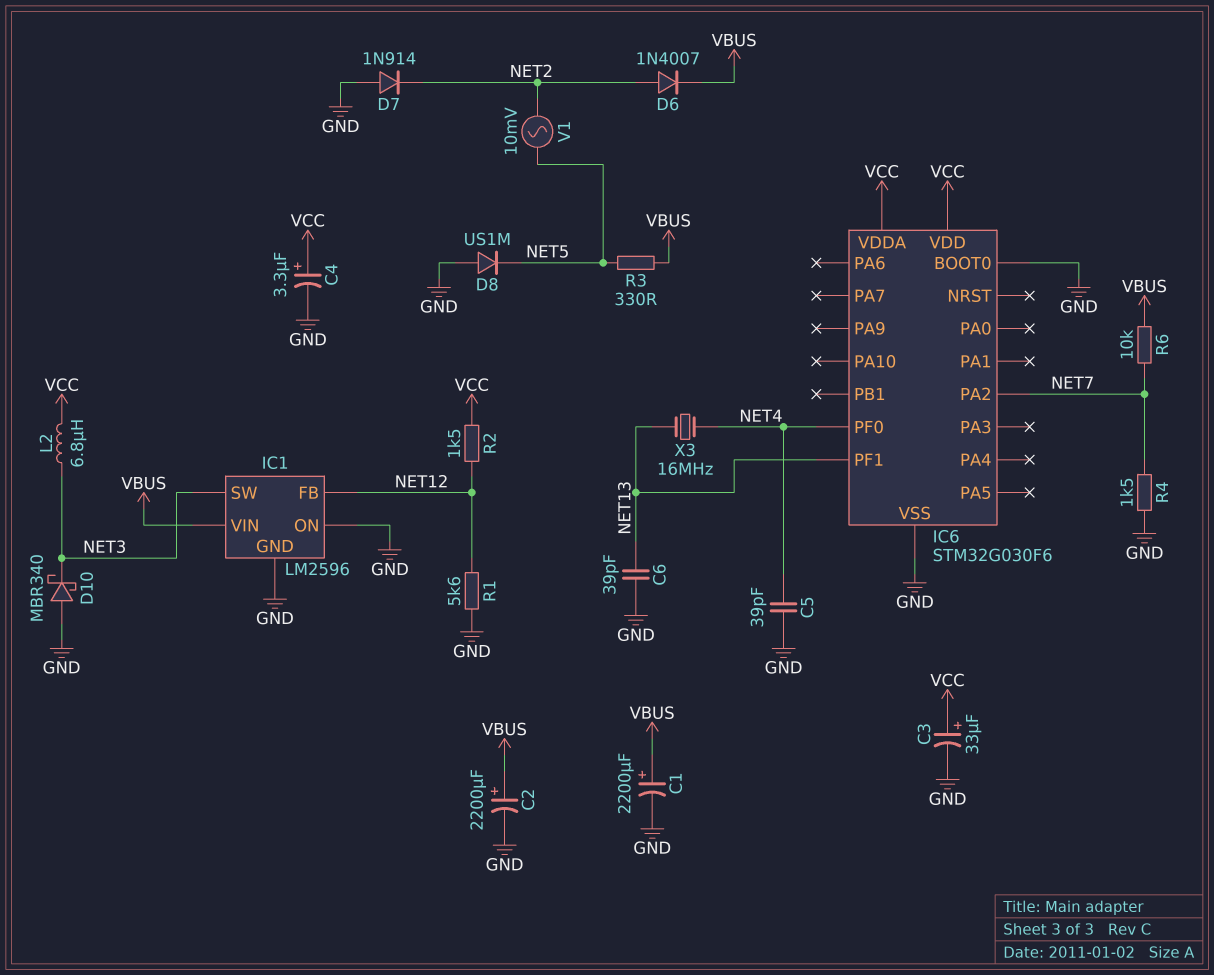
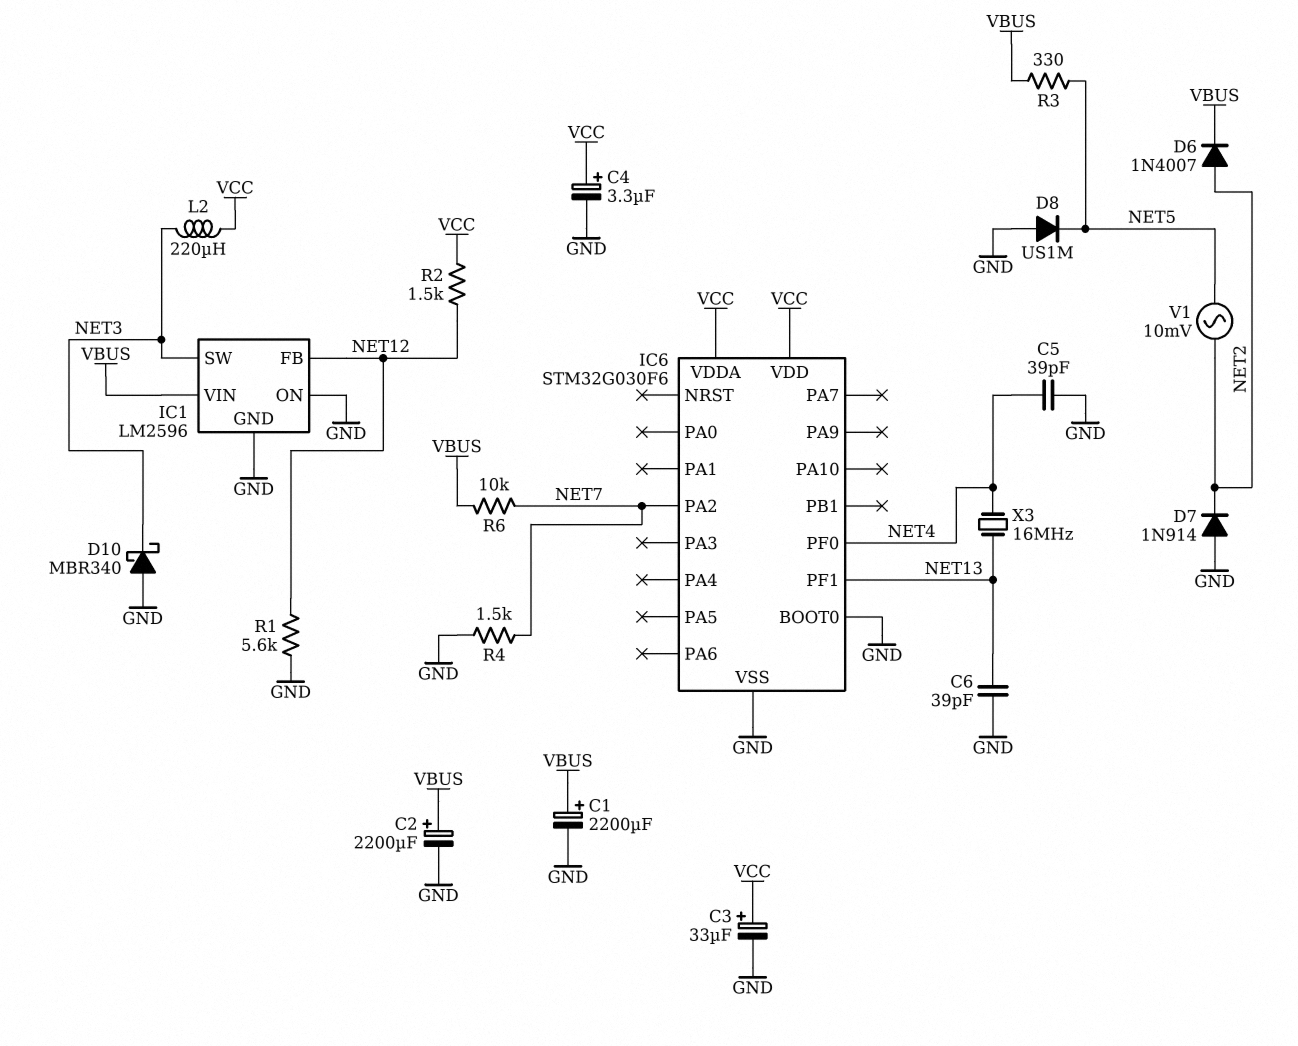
L2: 6.8uH (NET3, VCC) -> 220uH (NET3, VCC)

